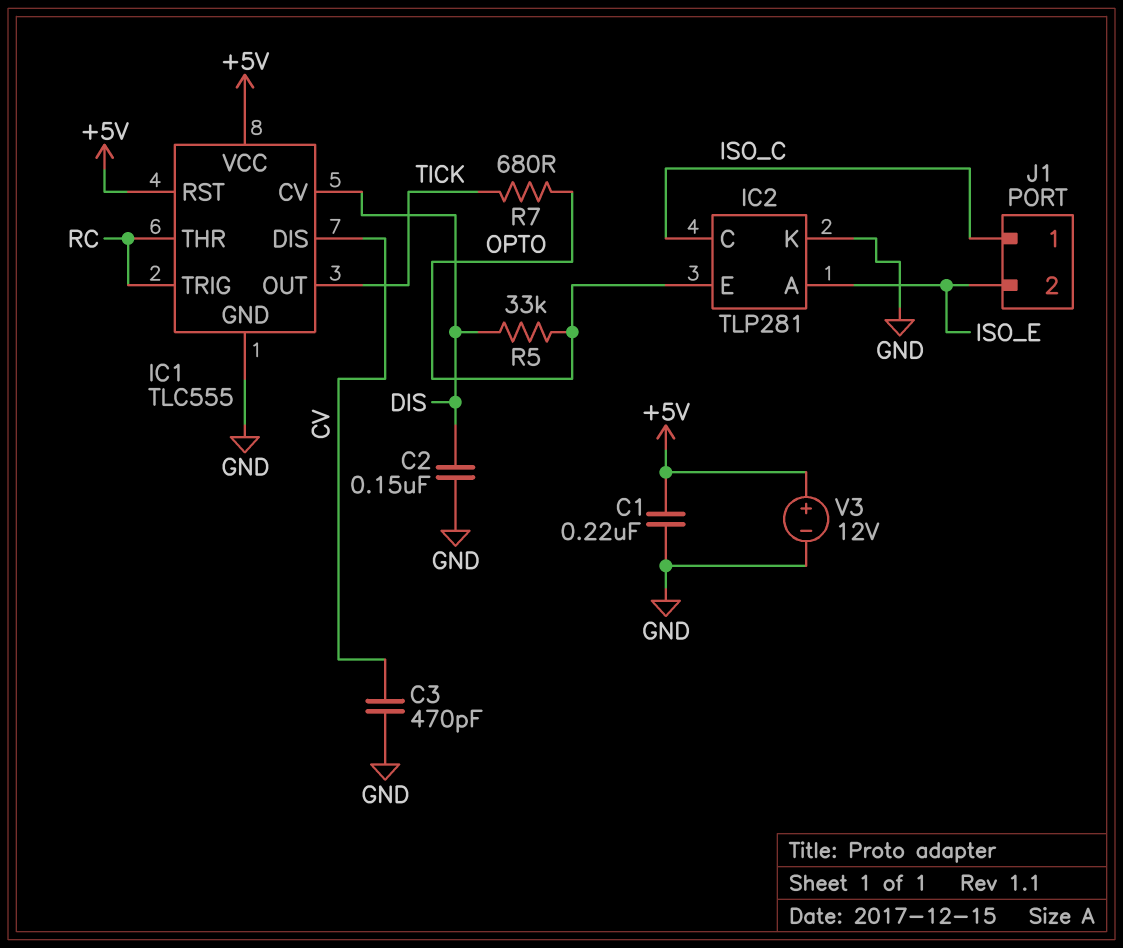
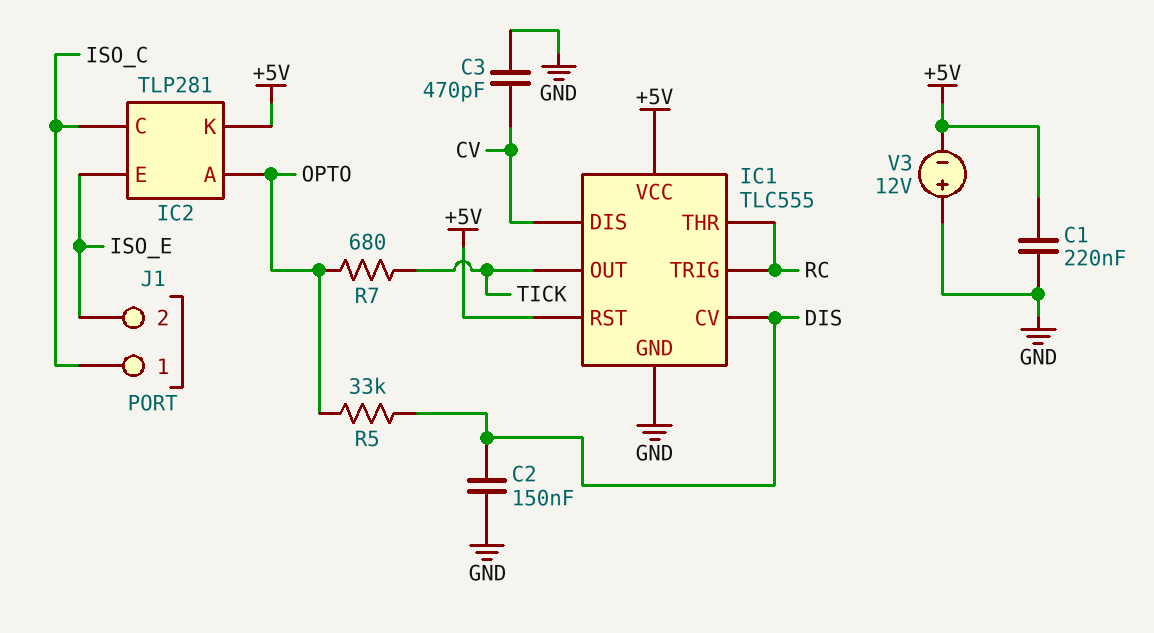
IC2 pin A: ISO_E -> OPTO
IC2 pin E: OPTO -> ISO_E
IC2 pin K: GND -> +5V
V3: 12V (plus +5V, minus GND) -> 12V (plus GND, minus +5V)

